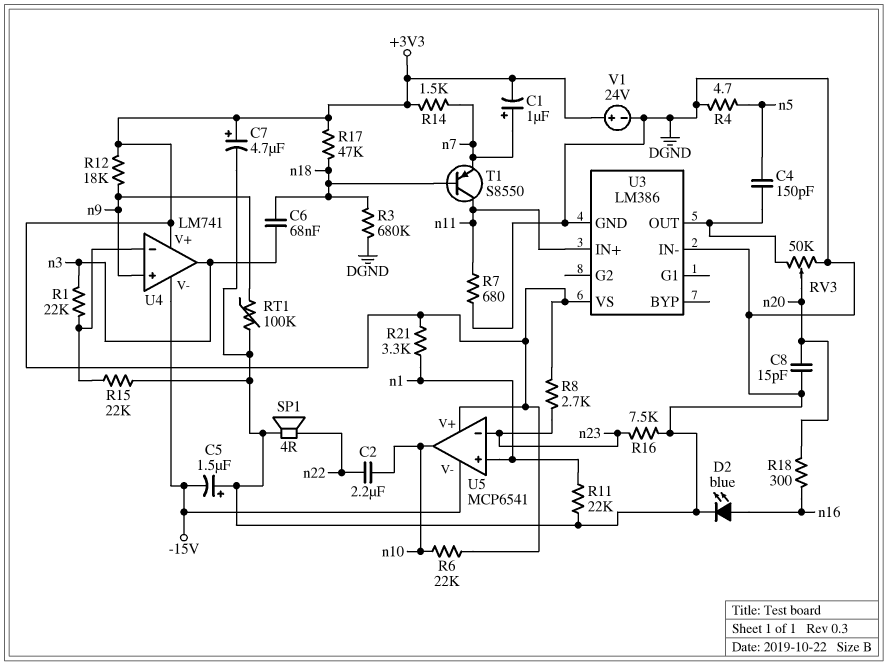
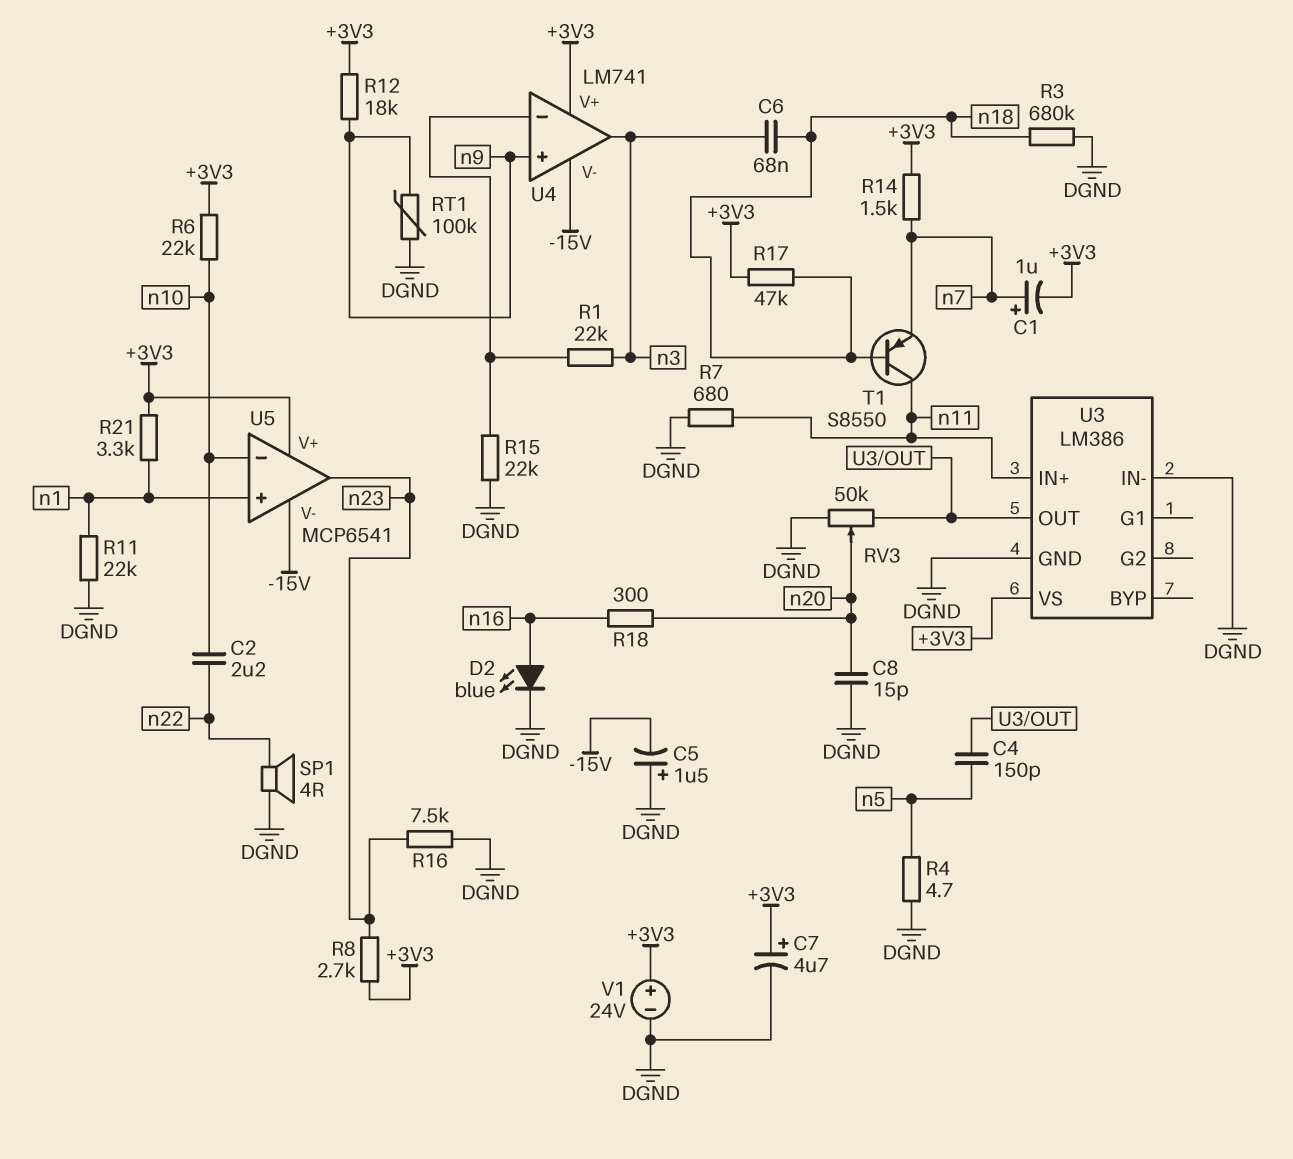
U5 pin in-: n23 -> n10
U5 pin out: n10 -> n23

